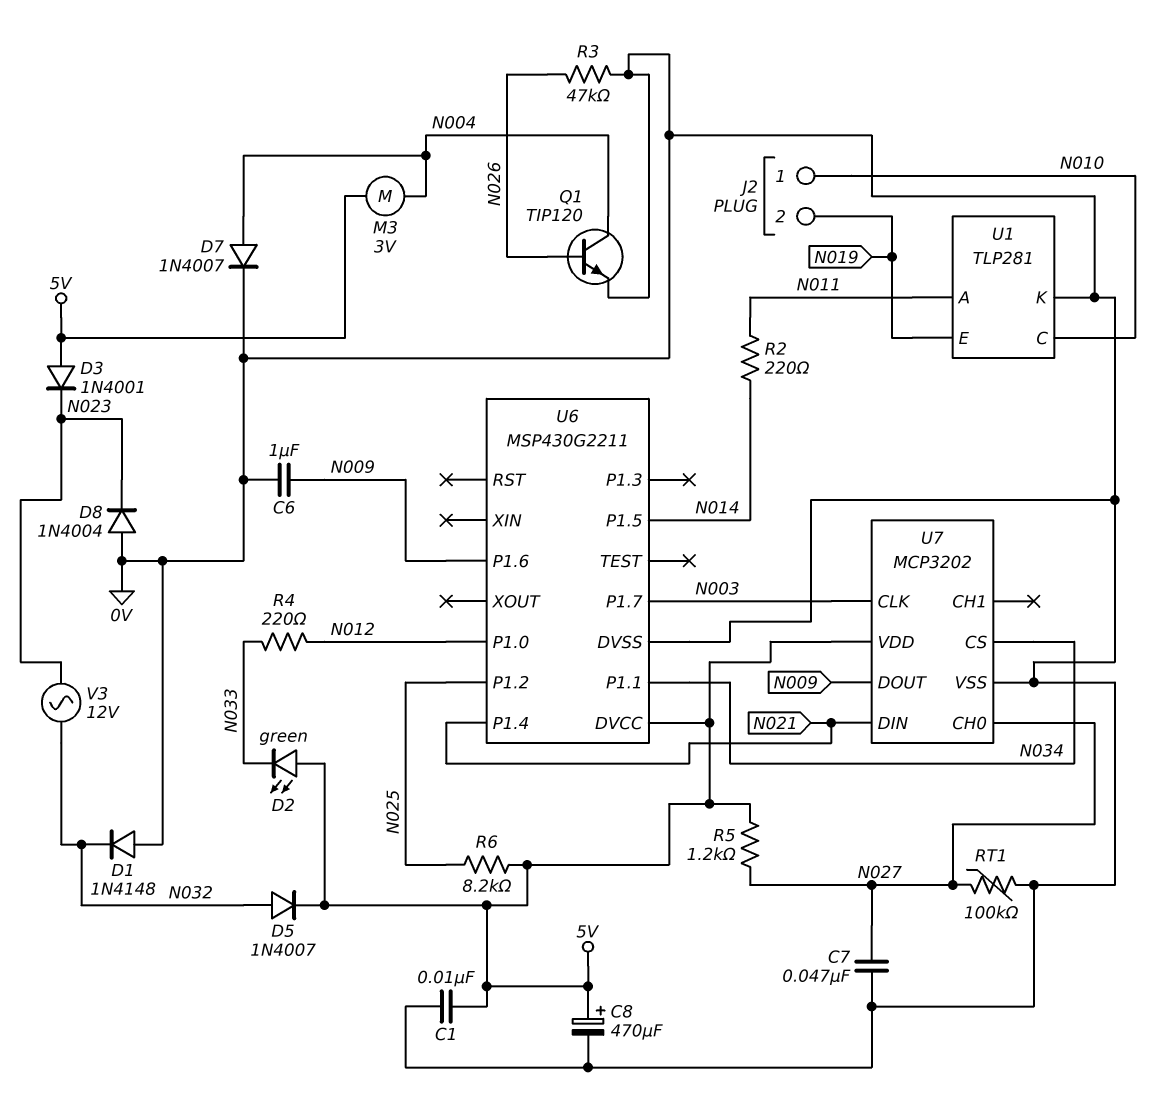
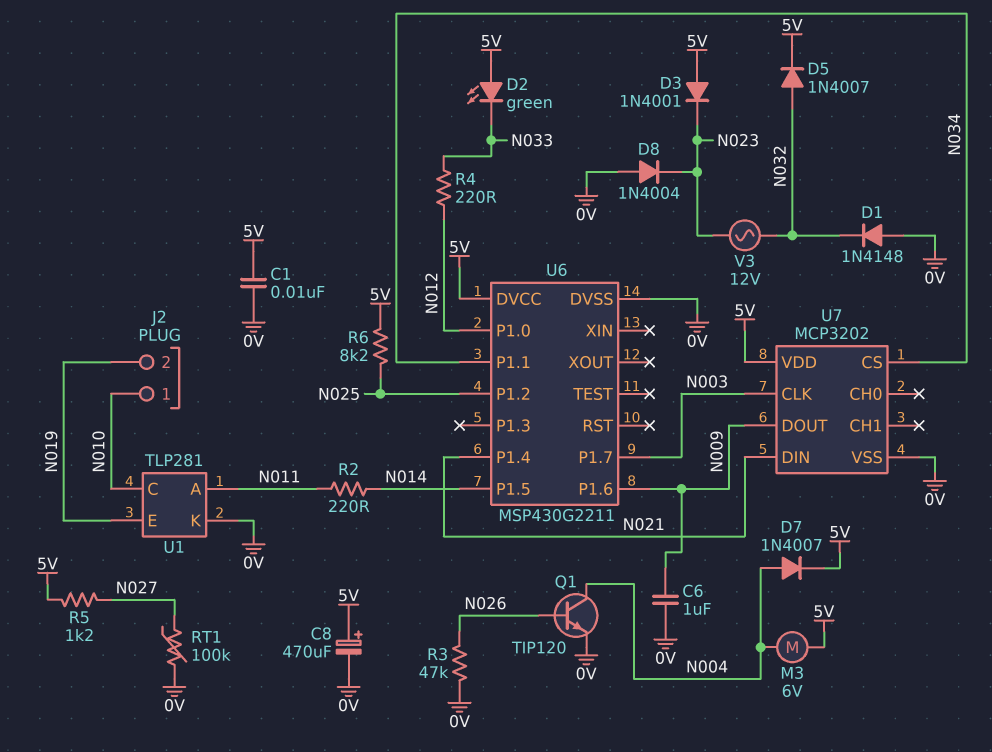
C7: 47nF (0V, N027) -> none
D7: diode 1N4007 (A N004, K 0V) -> diode 1N4007 (A N004, K 5V)
M3: motor 3V (5V, N004) -> motor 6V (5V, N004)
U7 pin CH0: N027 -> none

